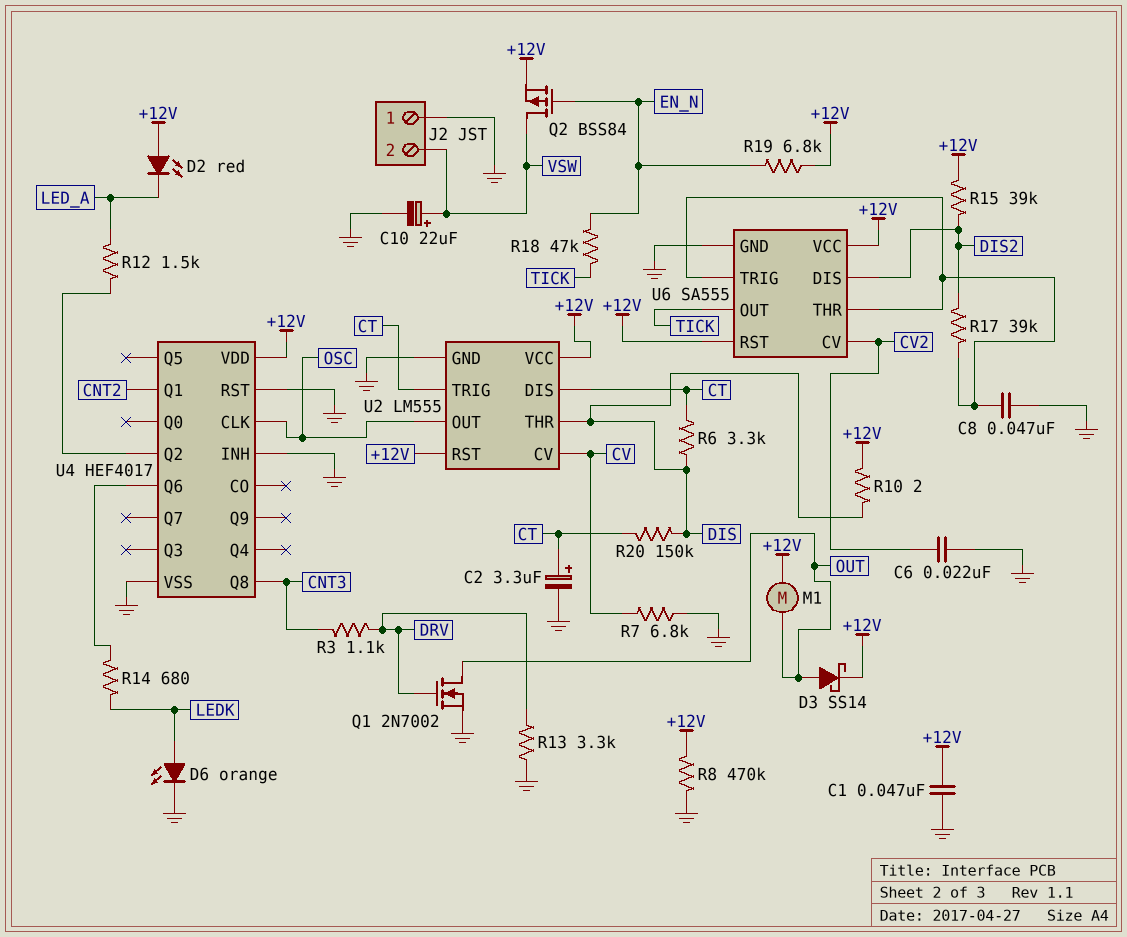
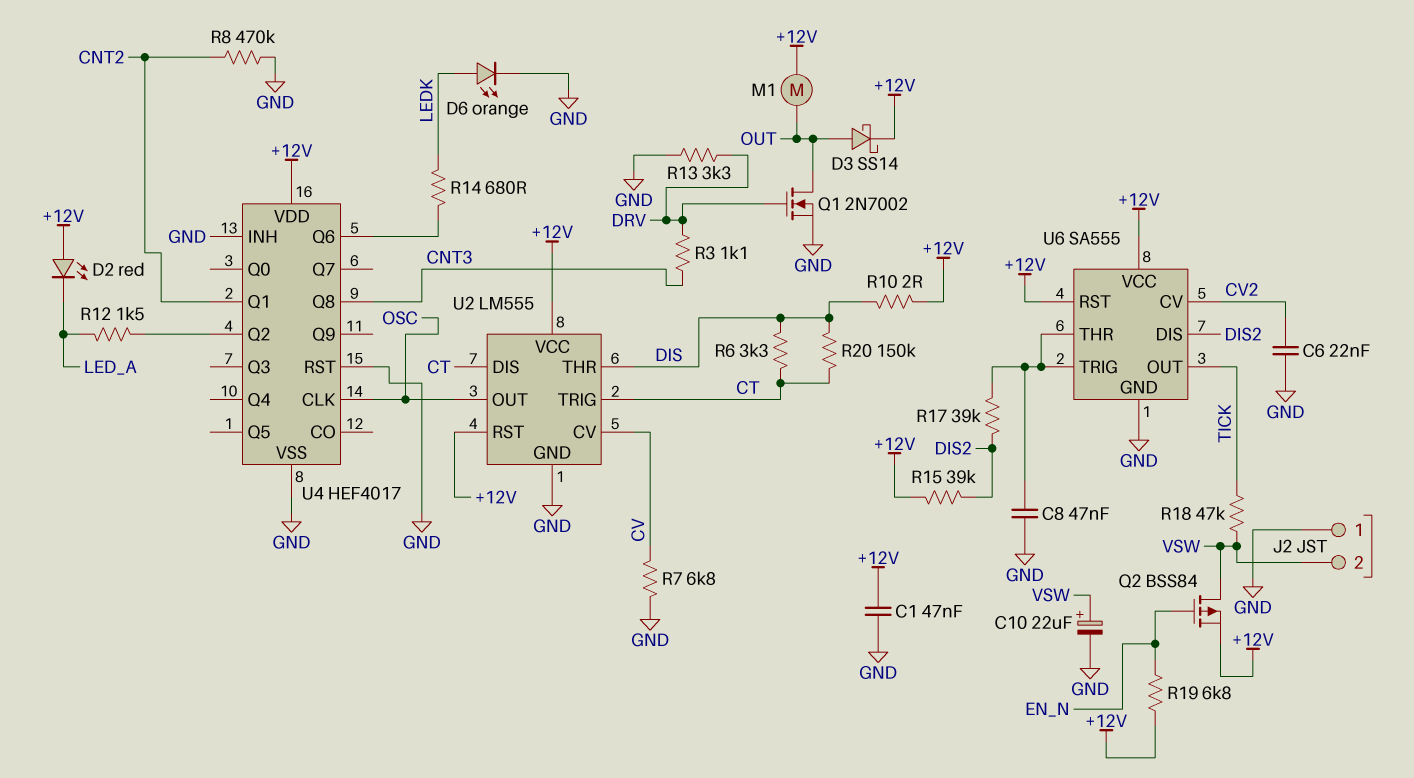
C2: 3.3uF (plus CT, minus GND) -> none
R8: 470k (+12V, GND) -> 470k (CNT2, GND)
R18: 47k (EN_N, TICK) -> 47k (TICK, VSW)

